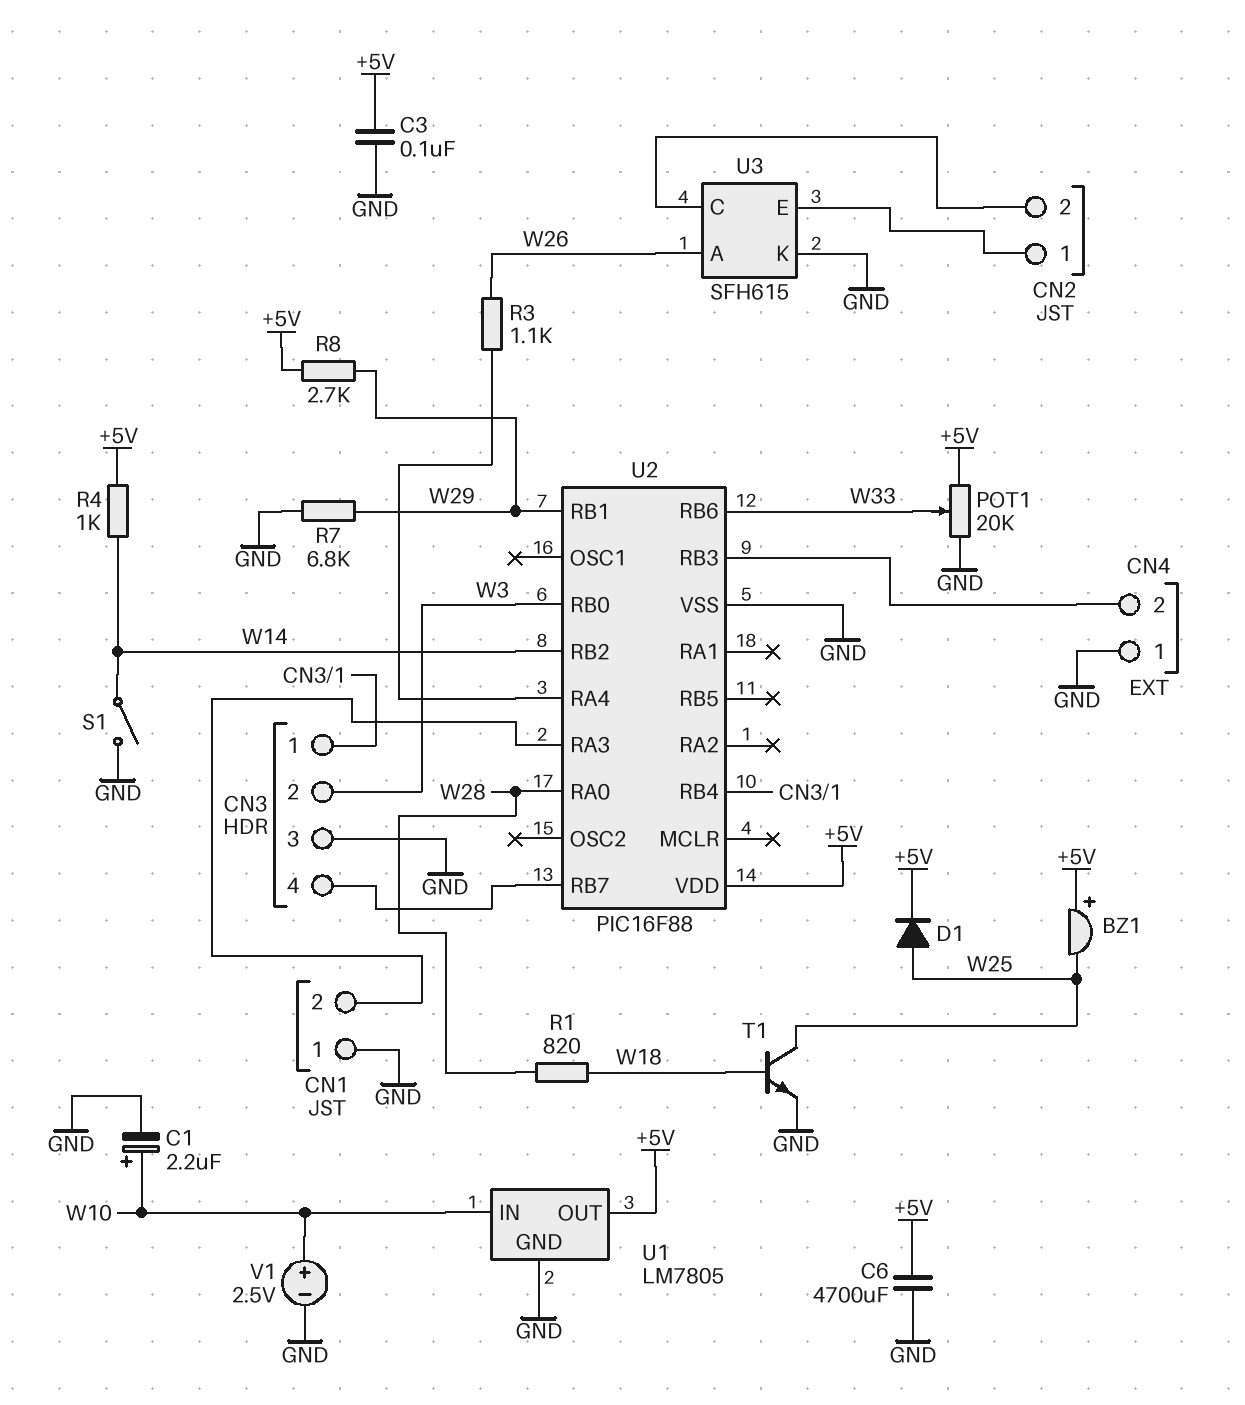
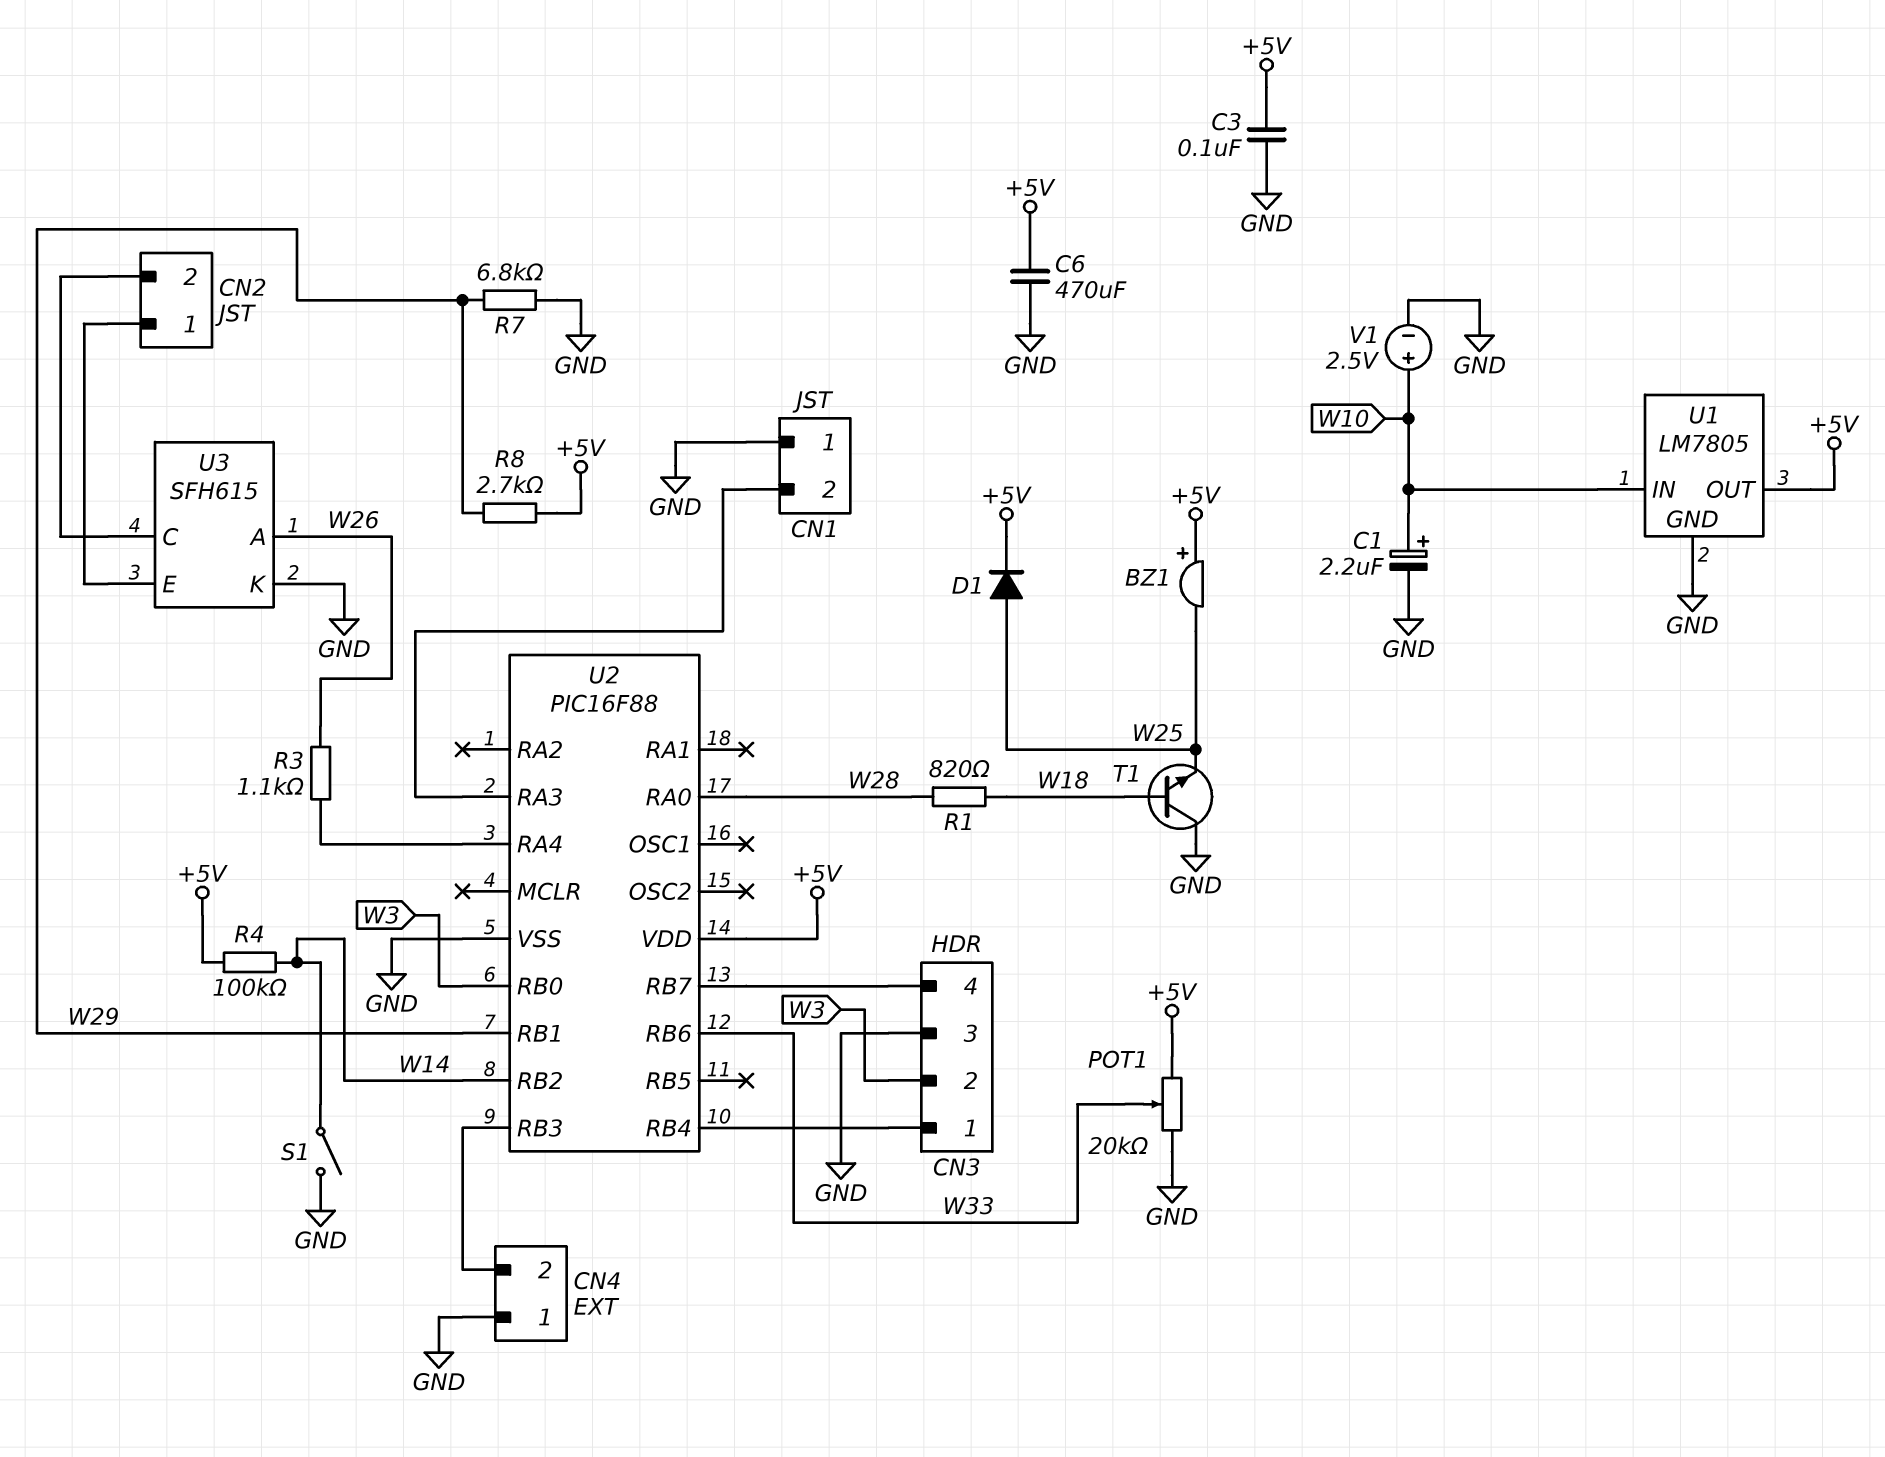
C6: 4700uF (+5V, GND) -> 470uF (+5V, GND)
R4: 1k (+5V, W14) -> 100k (+5V, W14)
T1: NPN (B W18, C W25, E GND) -> NPN (B W18, C GND, E W25)

